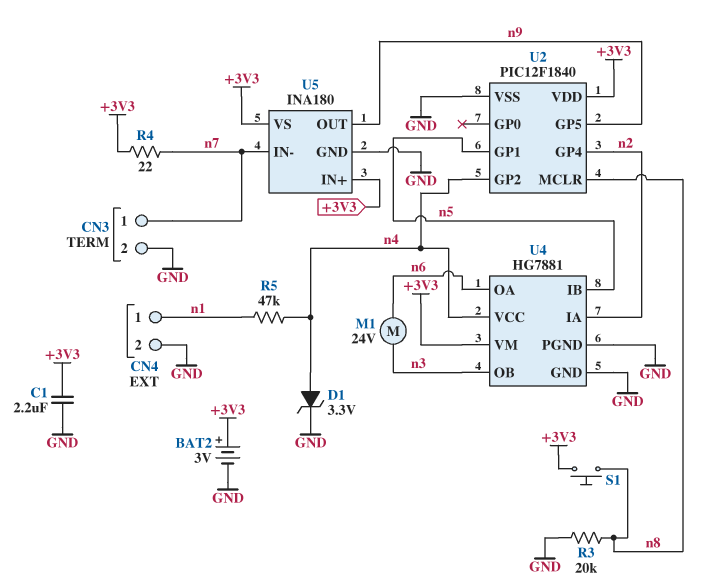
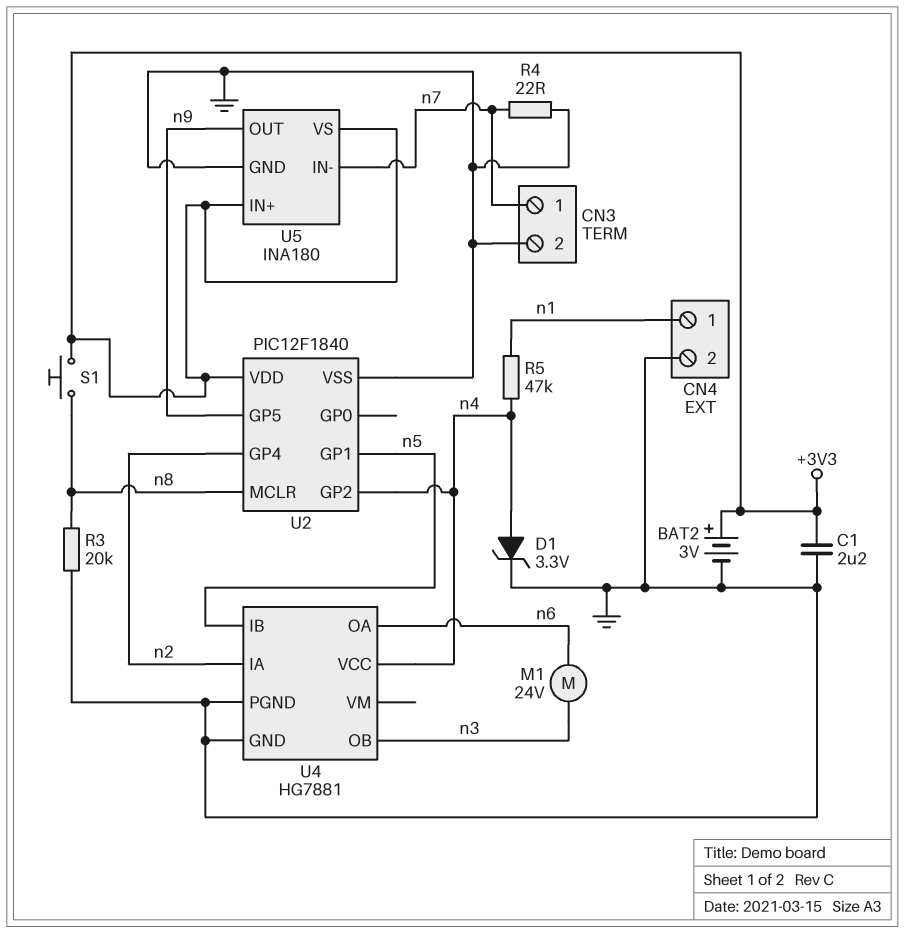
R4: 22 (+3V3, n7) -> 22 (GND, n7)
U4 pin VM: +3V3 -> none

